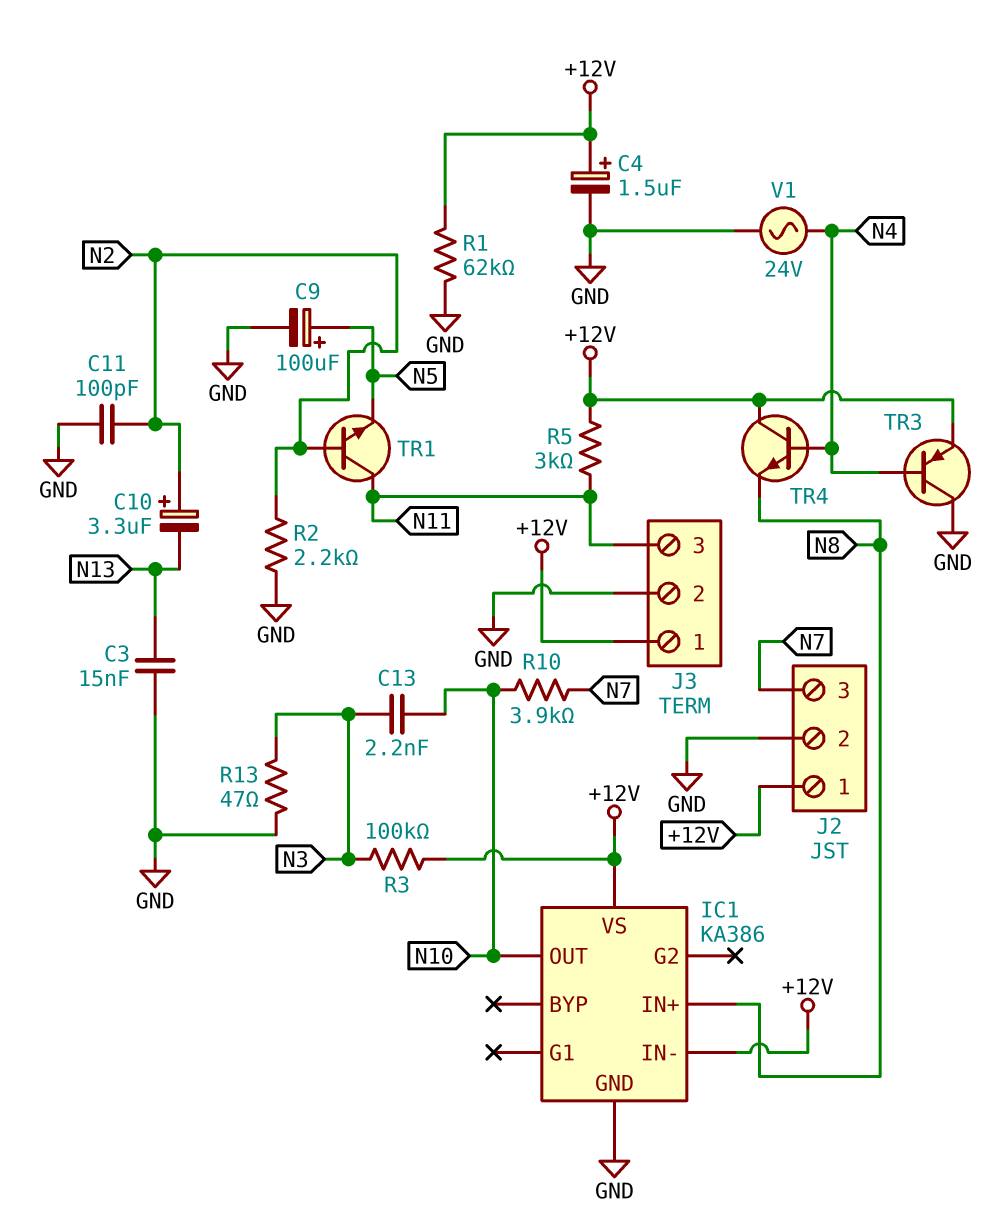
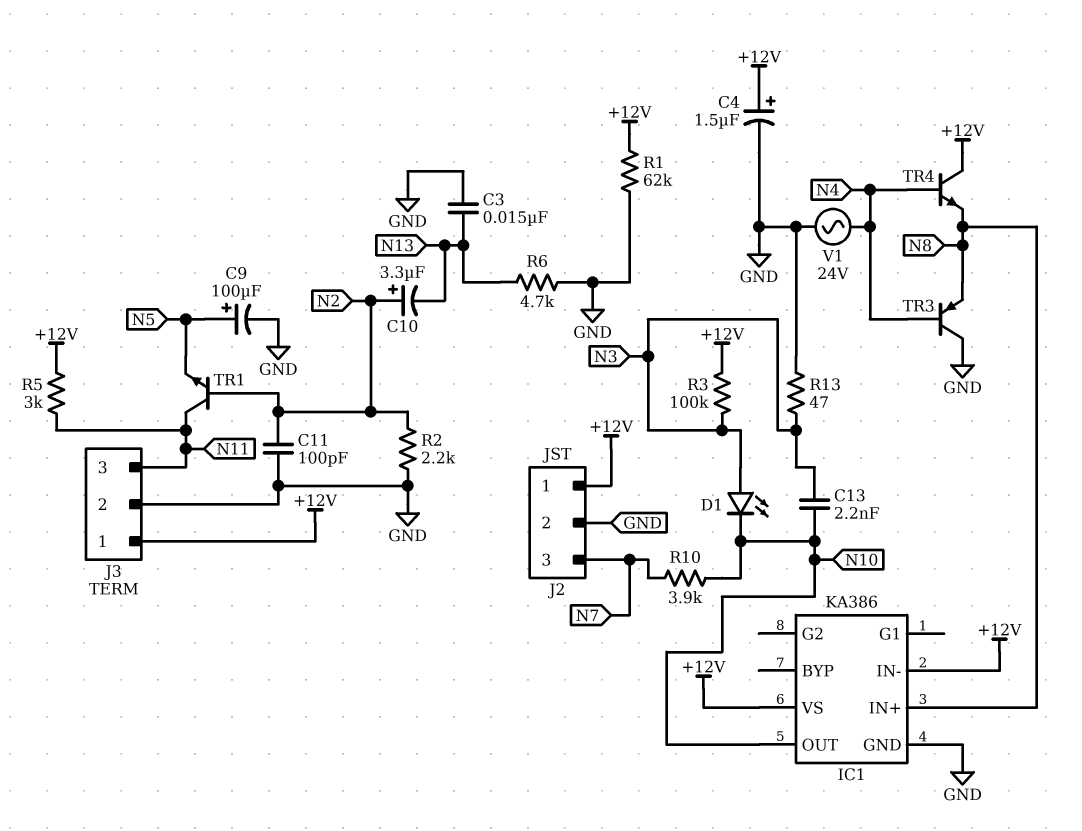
D1: none -> LED (A N3, K N10)
R6: none -> 4.7k (GND, N13)
TR3: PNP (B N4, C GND, E +12V) -> PNP (B N4, C GND, E N8)

